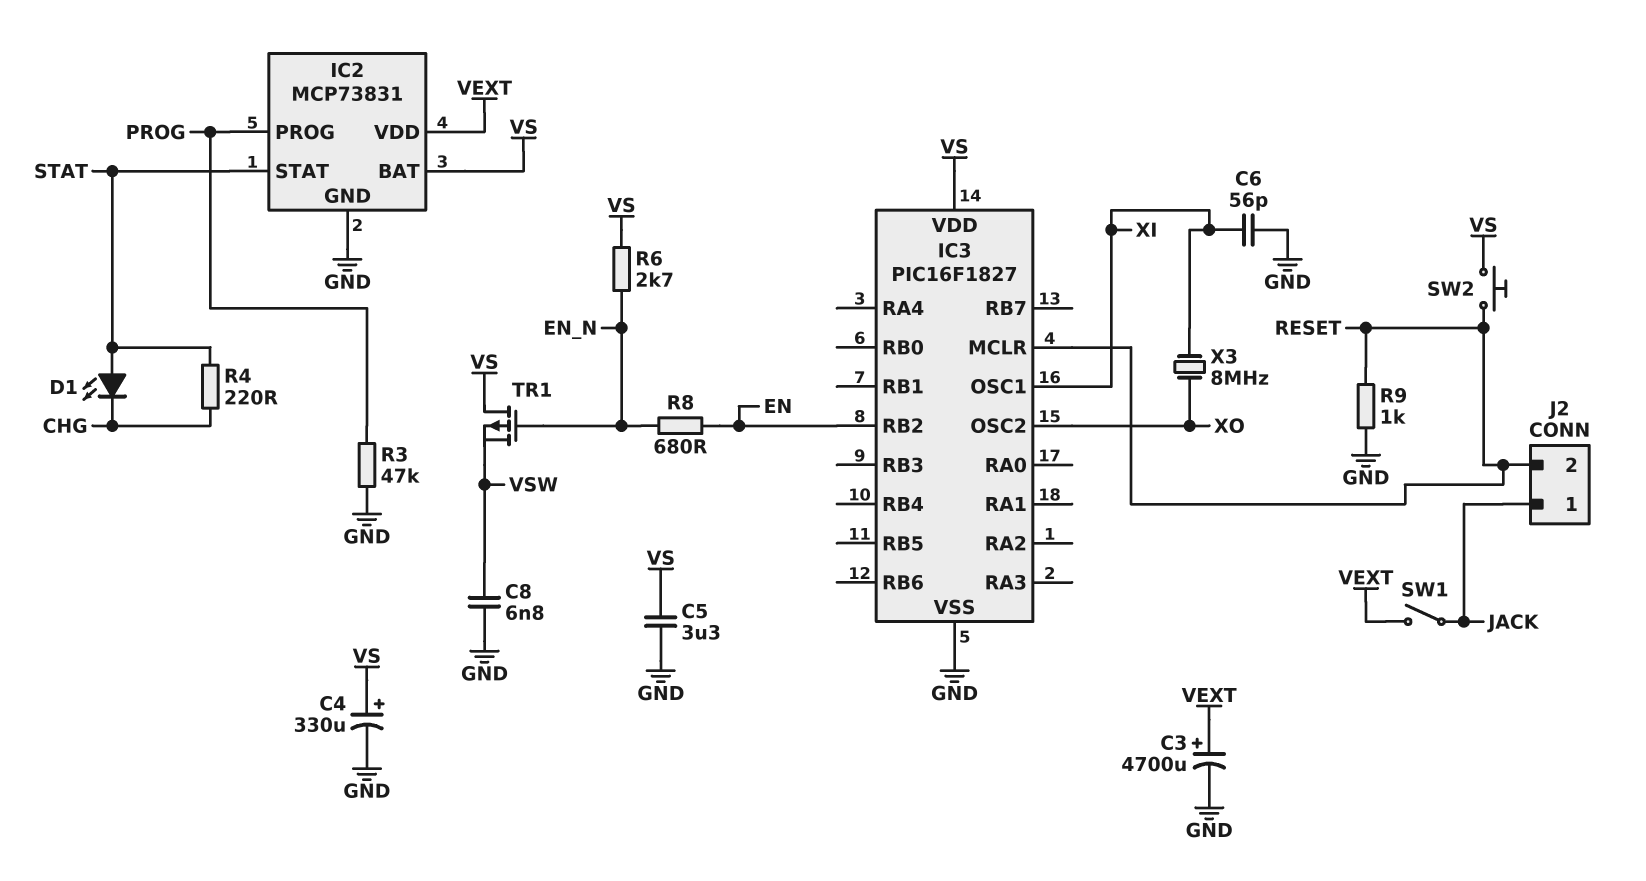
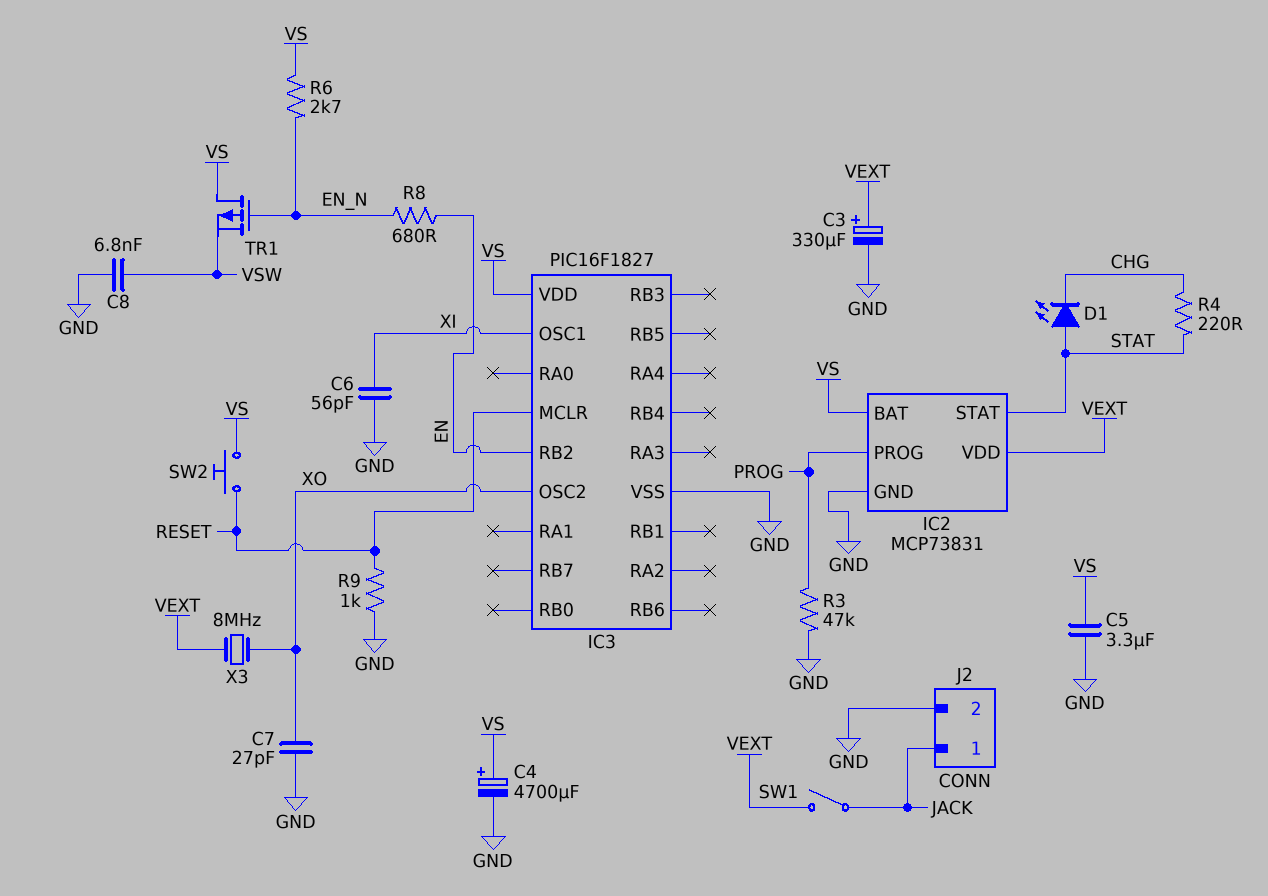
C3: 4700uF (plus VEXT, minus GND) -> 330uF (plus VEXT, minus GND)
C4: 330uF (plus VS, minus GND) -> 4700uF (plus VS, minus GND)
C7: none -> 27pF (GND, XO)
J2 pin 2: RESET -> GND
X3: 8MHz (XI, XO) -> 8MHz (VEXT, XO)

